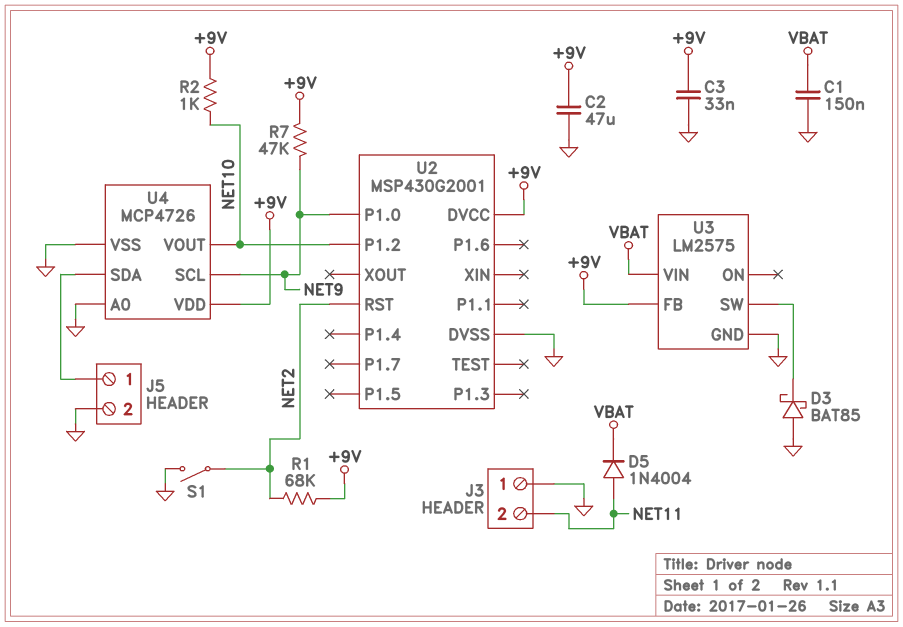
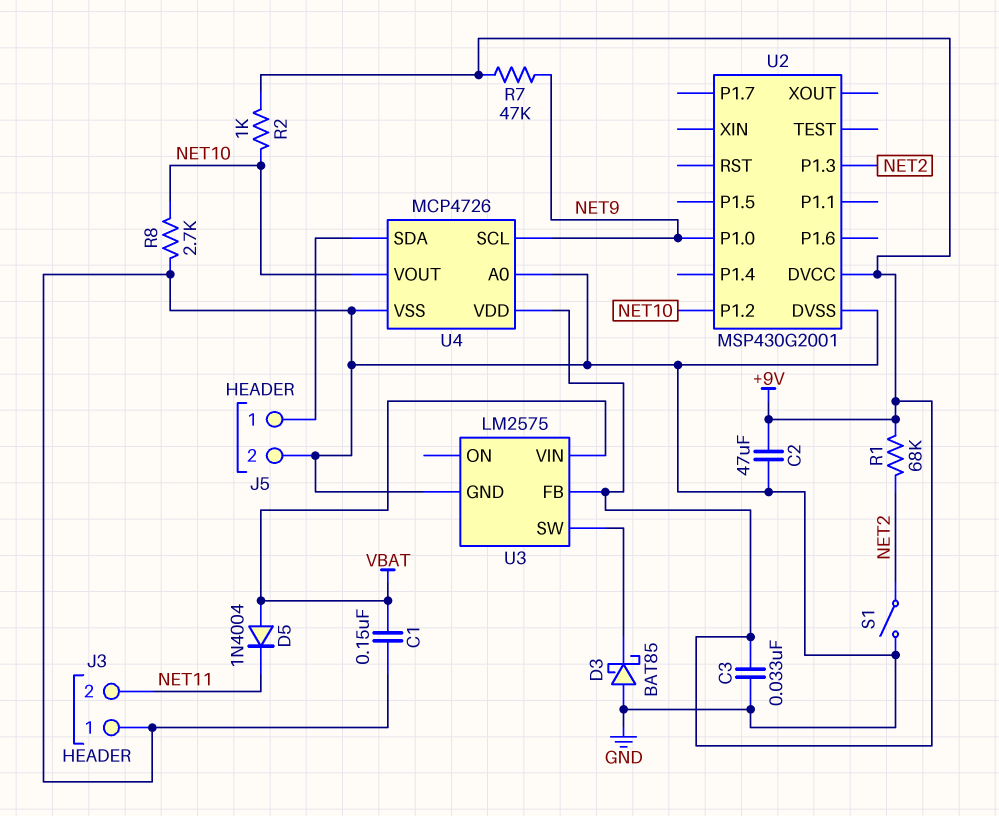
D5: diode 1N4004 (A NET11, K VBAT) -> diode 1N4004 (A VBAT, K NET11)
R8: none -> 2.7k (GND, NET10)
U2 pin P1.3: none -> NET2
U2 pin RST: NET2 -> none

